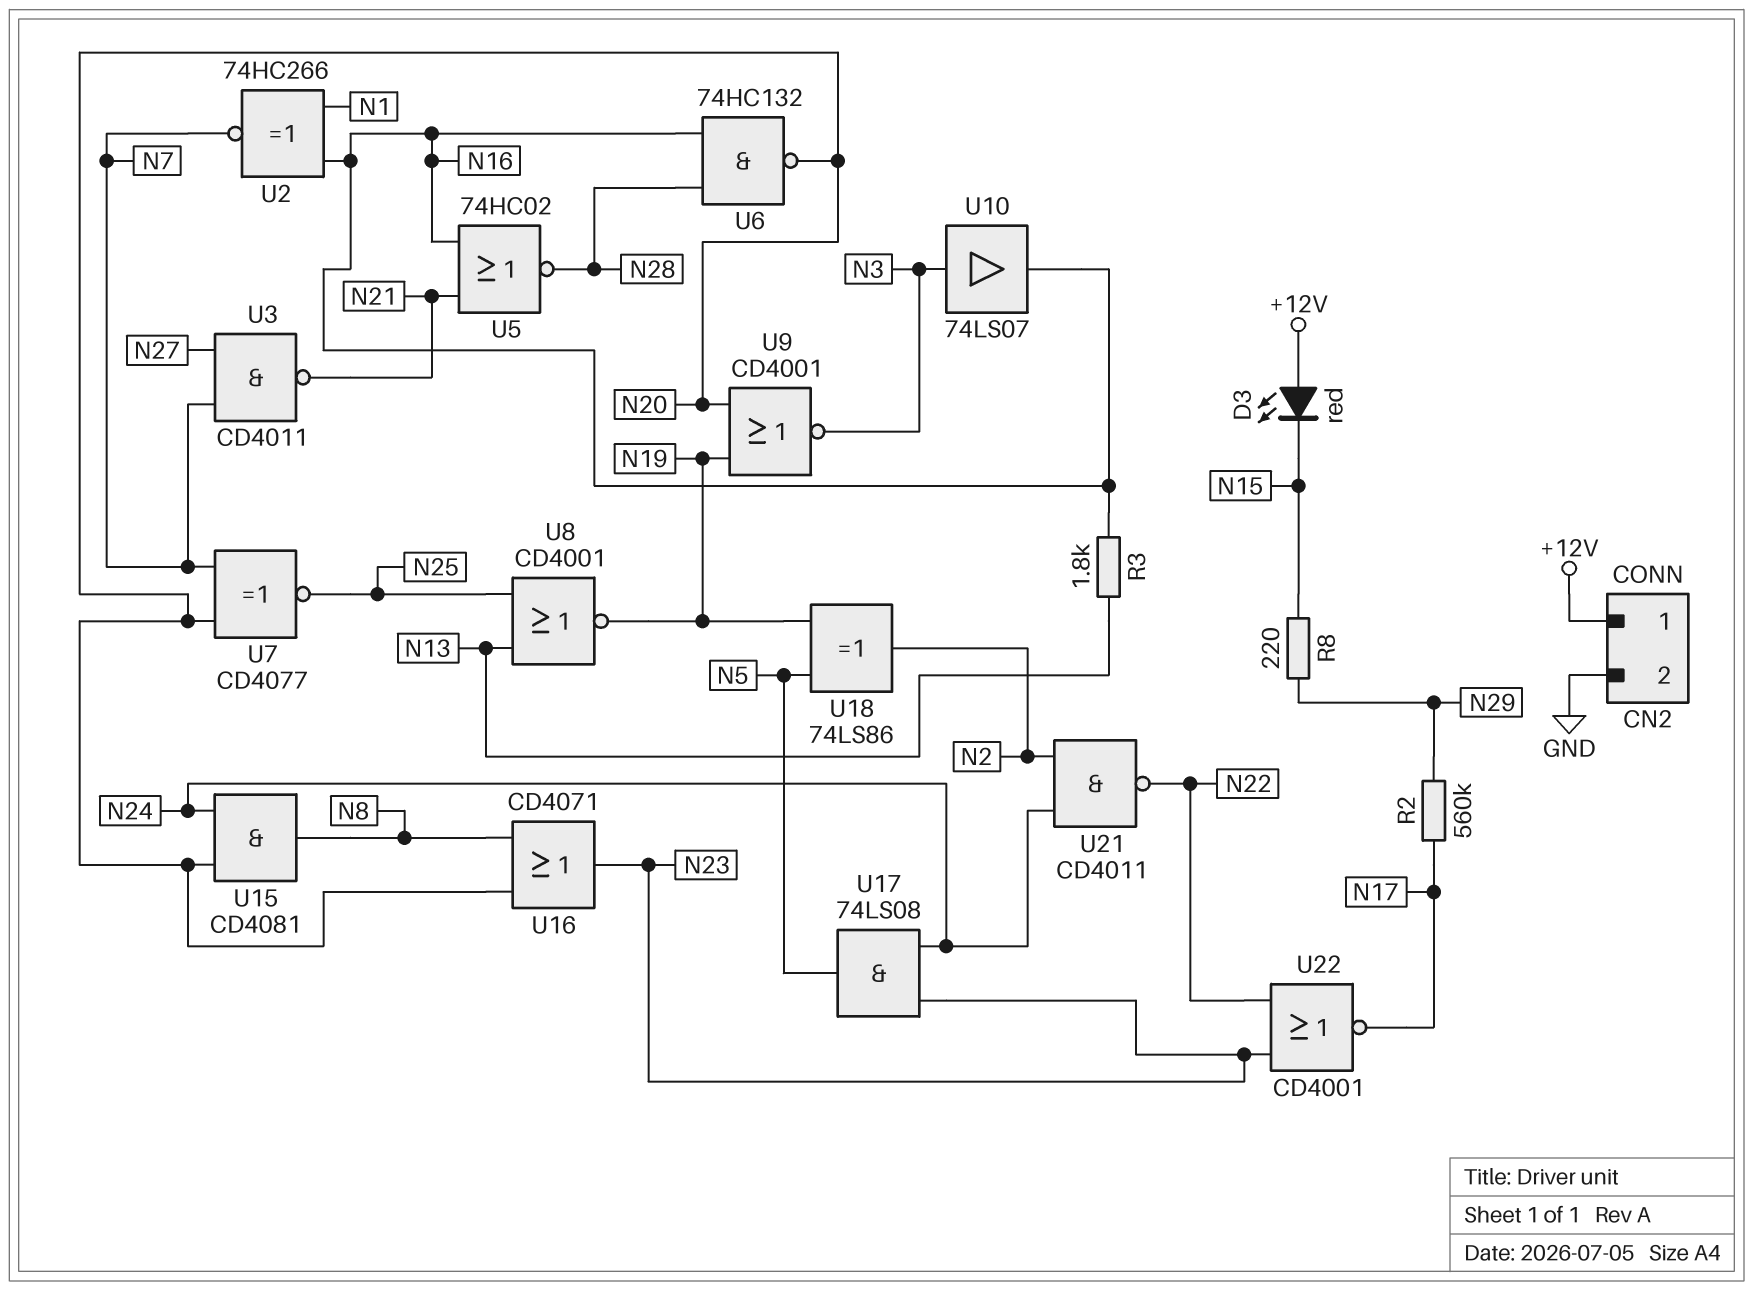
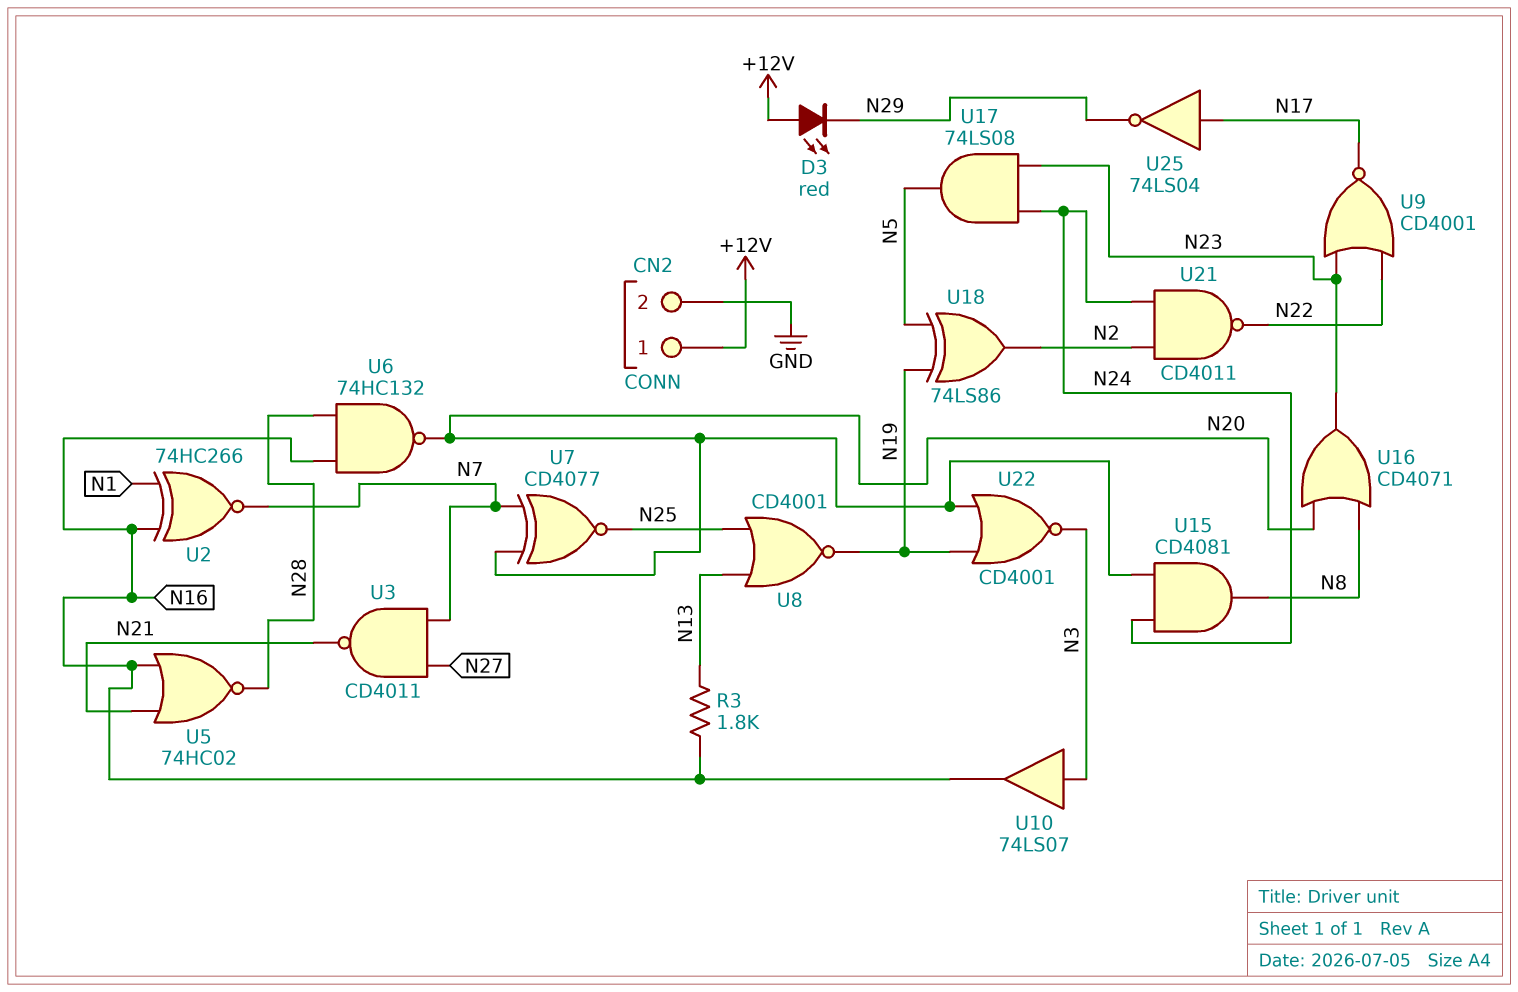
D3: LED red (A +12V, K N15) -> LED red (A +12V, K N29)
R2: 560k (N17, N29) -> none
R8: 220 (N15, N29) -> none
U9: NOR CD4001 (in N19, in N20, out N3) -> NOR CD4001 (in N22, in N23, out N17)
U22: NOR CD4001 (in N22, in N23, out N17) -> NOR CD4001 (in N19, in N20, out N3)
U25: none -> NOT 74LS04 (in N17, out N29)

